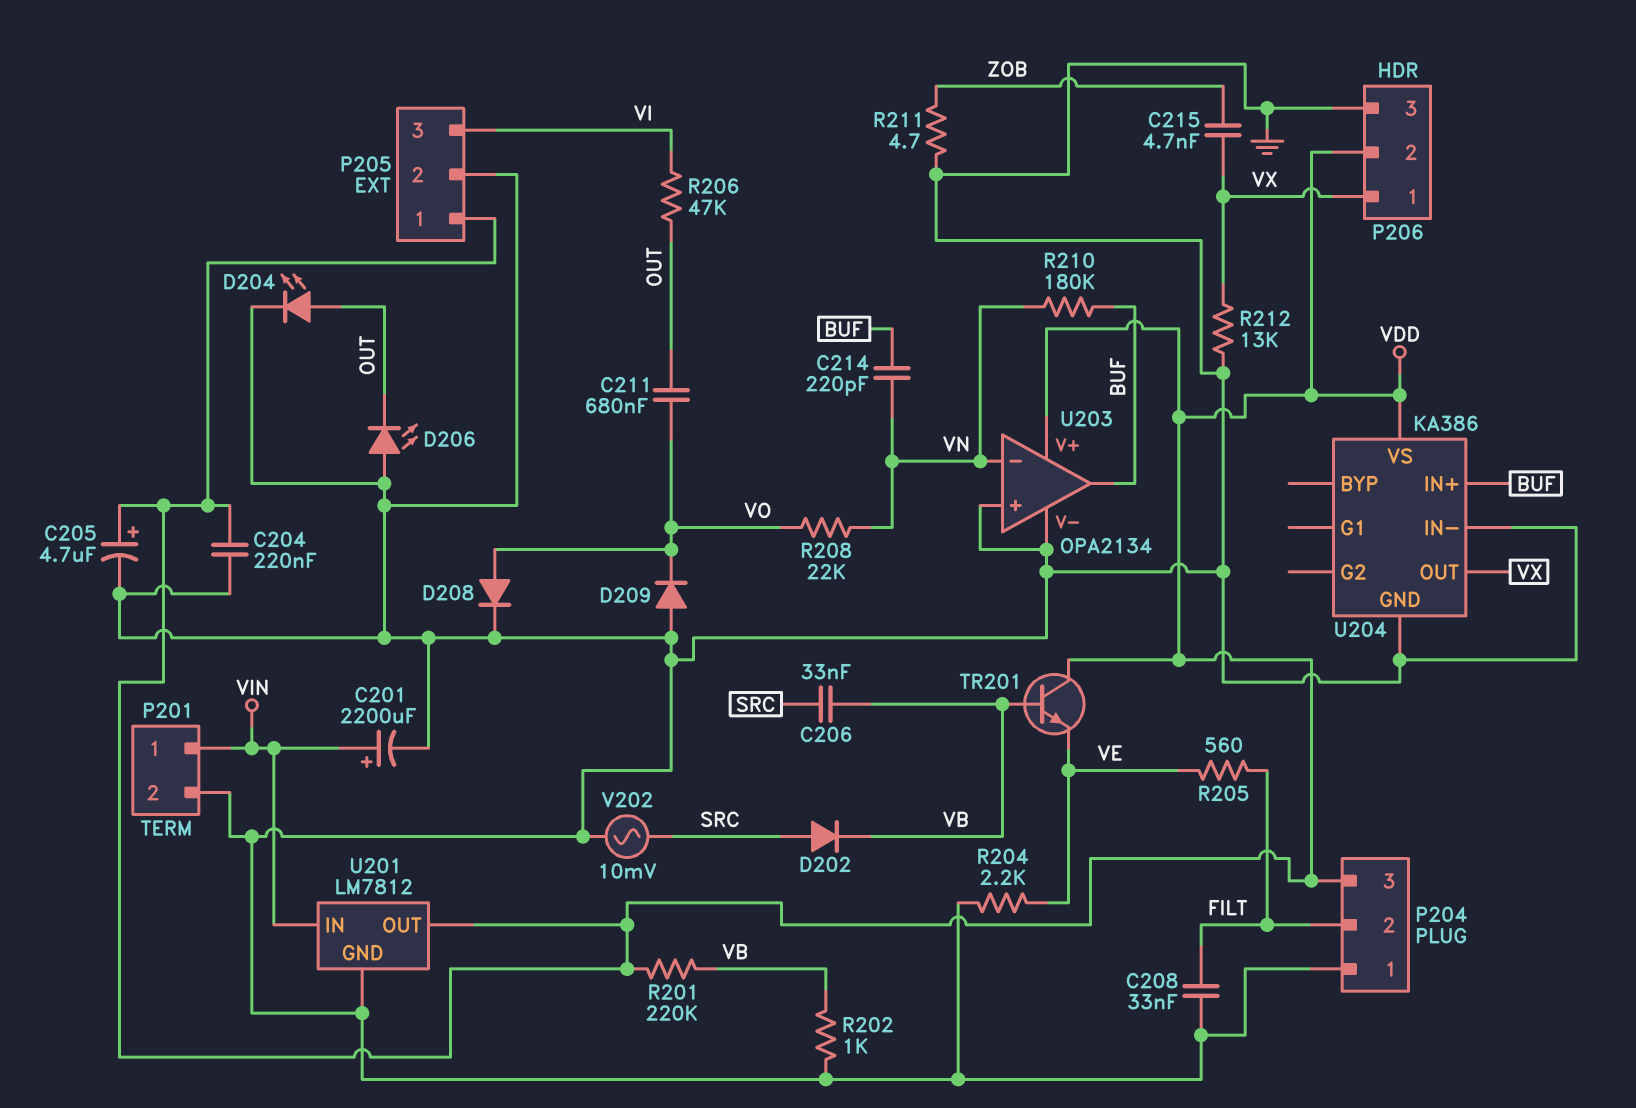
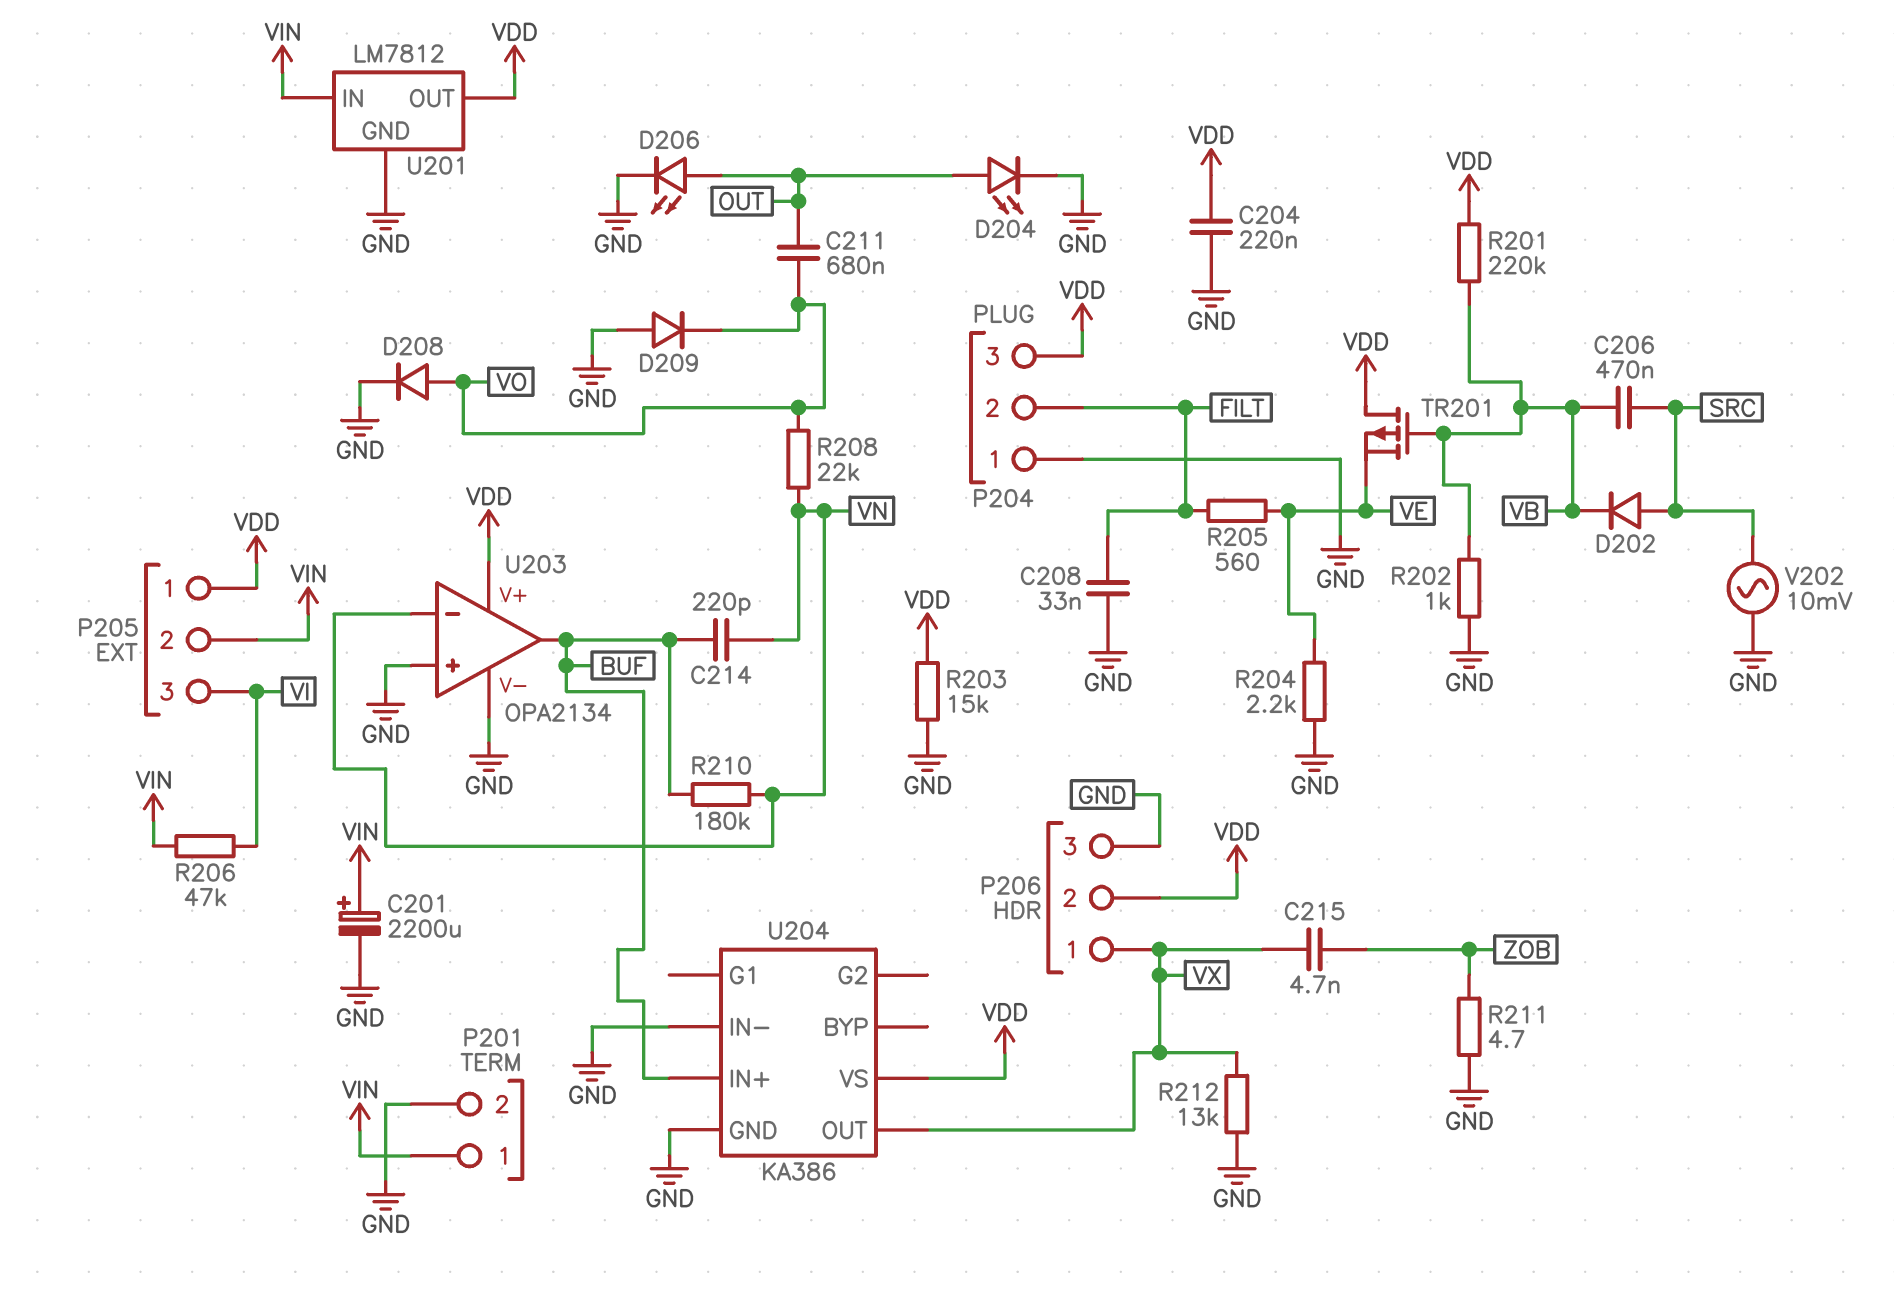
C205: 4.7uF (plus VDD, minus GND) -> none
C206: 33nF (SRC, VB) -> 470nF (SRC, VB)
D206: LED (A GND, K OUT) -> LED (A OUT, K GND)
P205 pin 2: GND -> VIN
R203: none -> 15k (GND, VDD)
R206: 47k (OUT, VI) -> 47k (VI, VIN)
TR201: NPN (B VB, C VDD, E VE) -> PMOS (G VB, D VDD, S VE)

